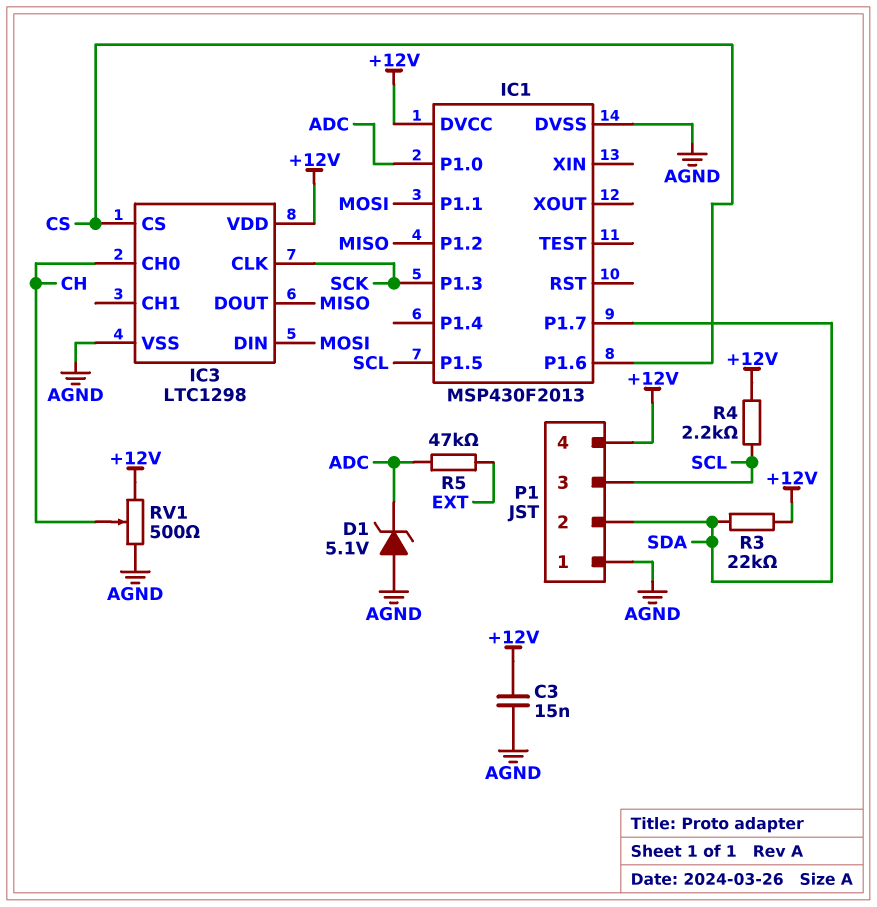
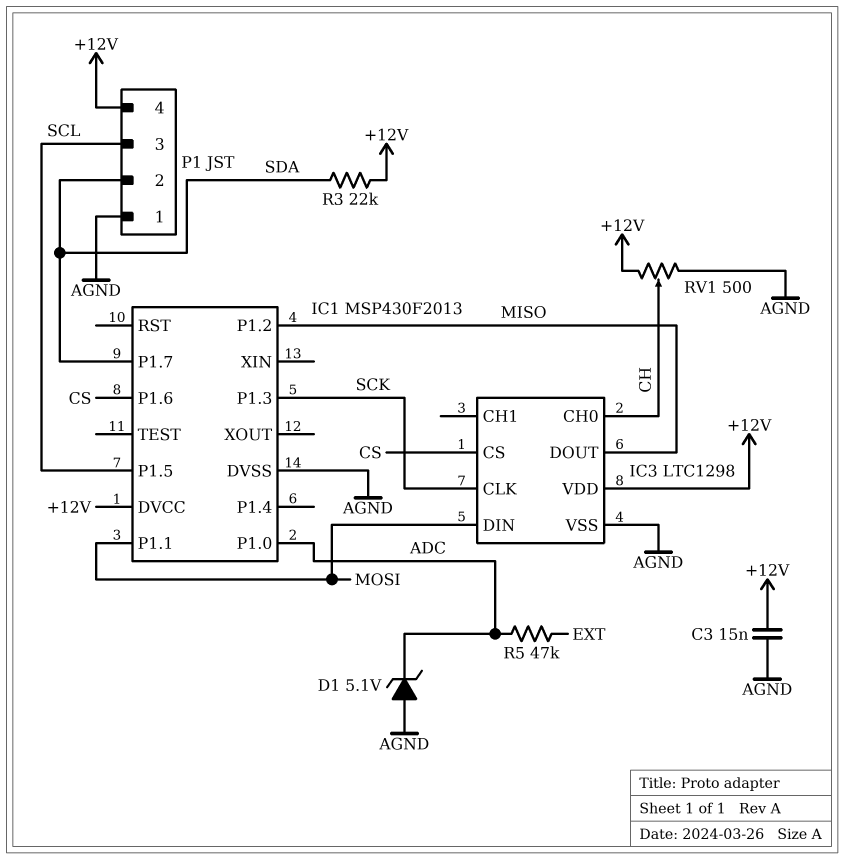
R4: 2.2k (+12V, SCL) -> none

